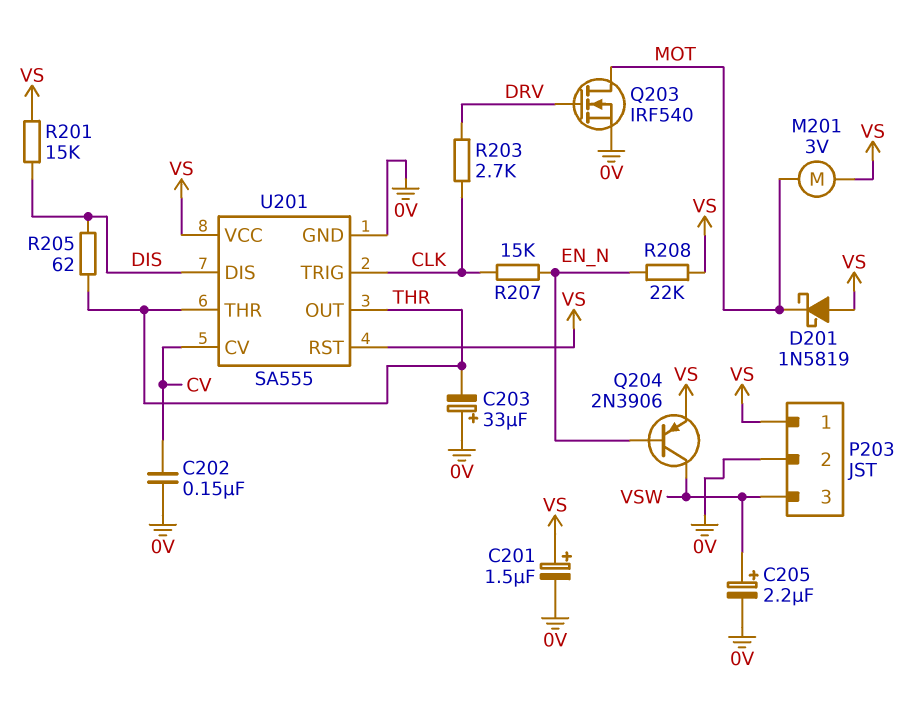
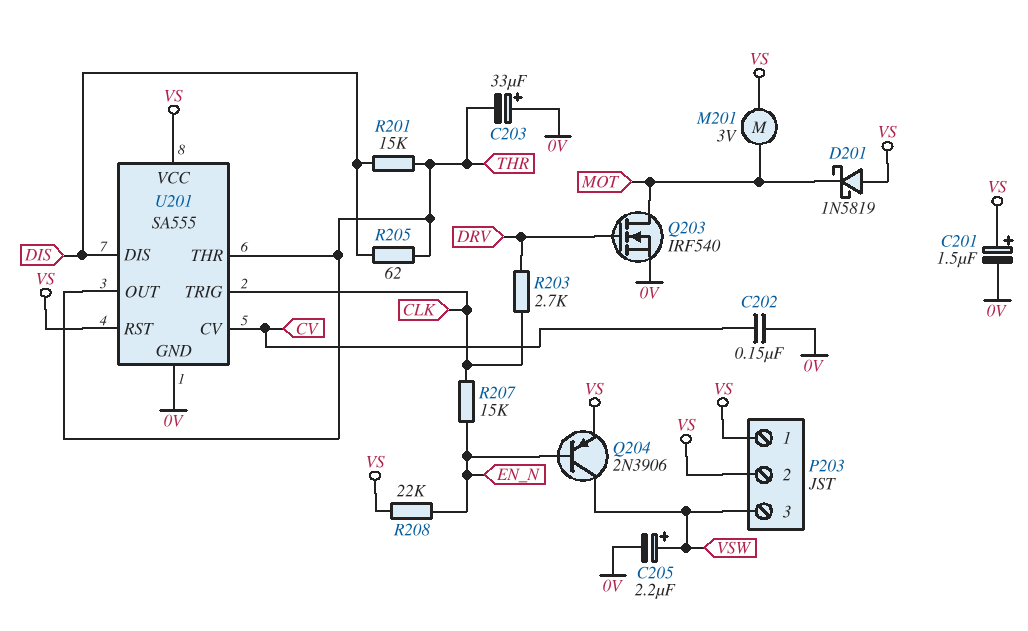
P203 pin 2: 0V -> VS
R201: 15k (DIS, VS) -> 15k (DIS, THR)

